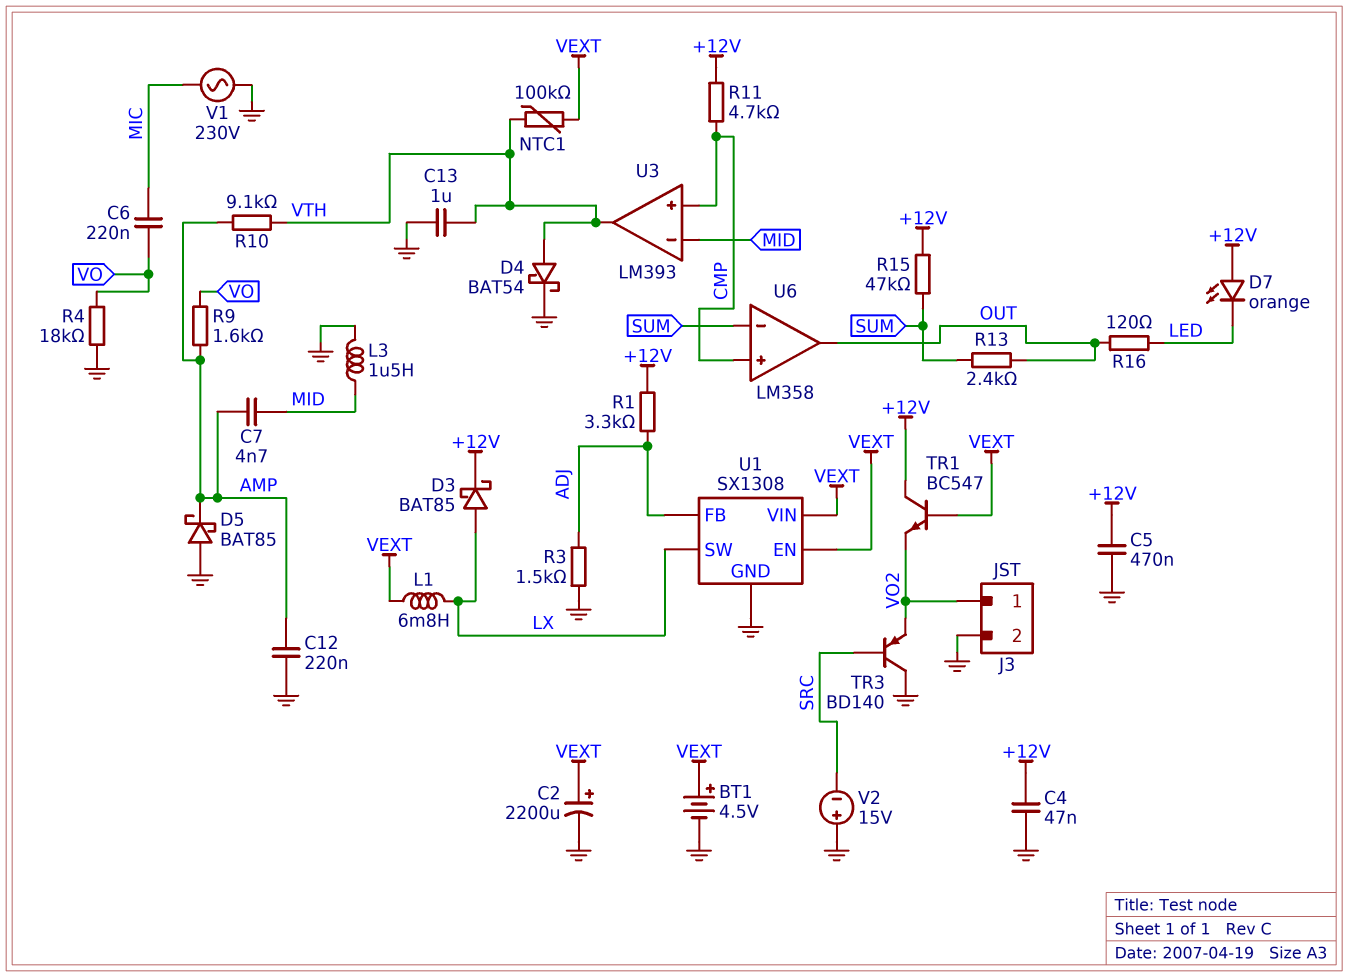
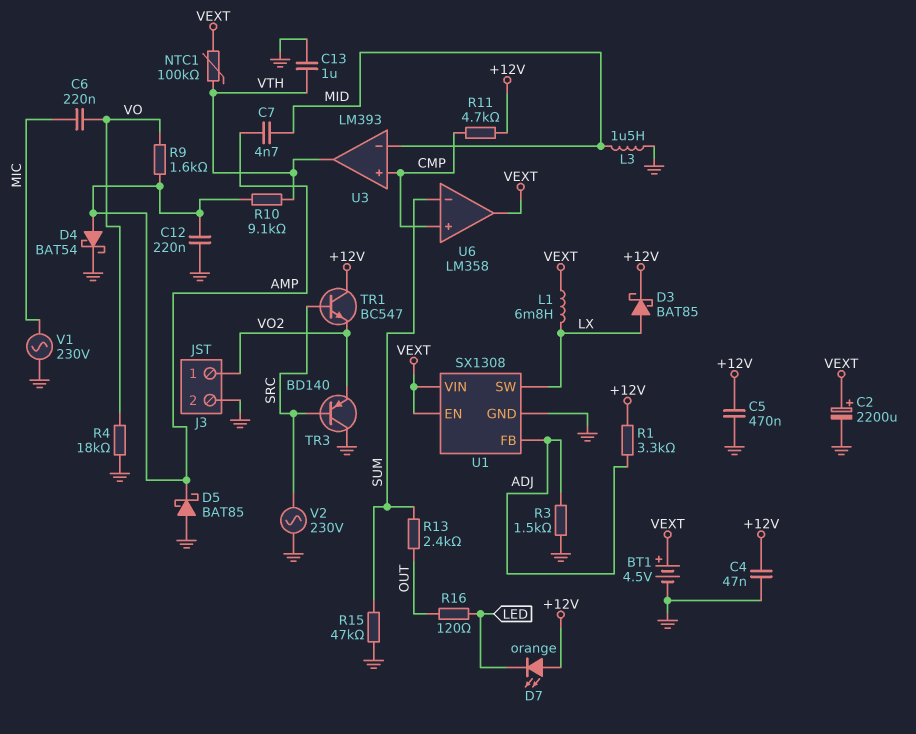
D4: schottky BAT54 (A VTH, K GND) -> schottky BAT54 (A AMP, K GND)
R15: 47k (+12V, SUM) -> 47k (GND, SUM)
TR1: NPN BC547 (B VEXT, C +12V, E VO2) -> NPN BC547 (B SRC, C +12V, E VO2)
U6 pin out: OUT -> VEXT
V2: 15V (plus GND, minus SRC) -> AC 230V (GND, SRC)

